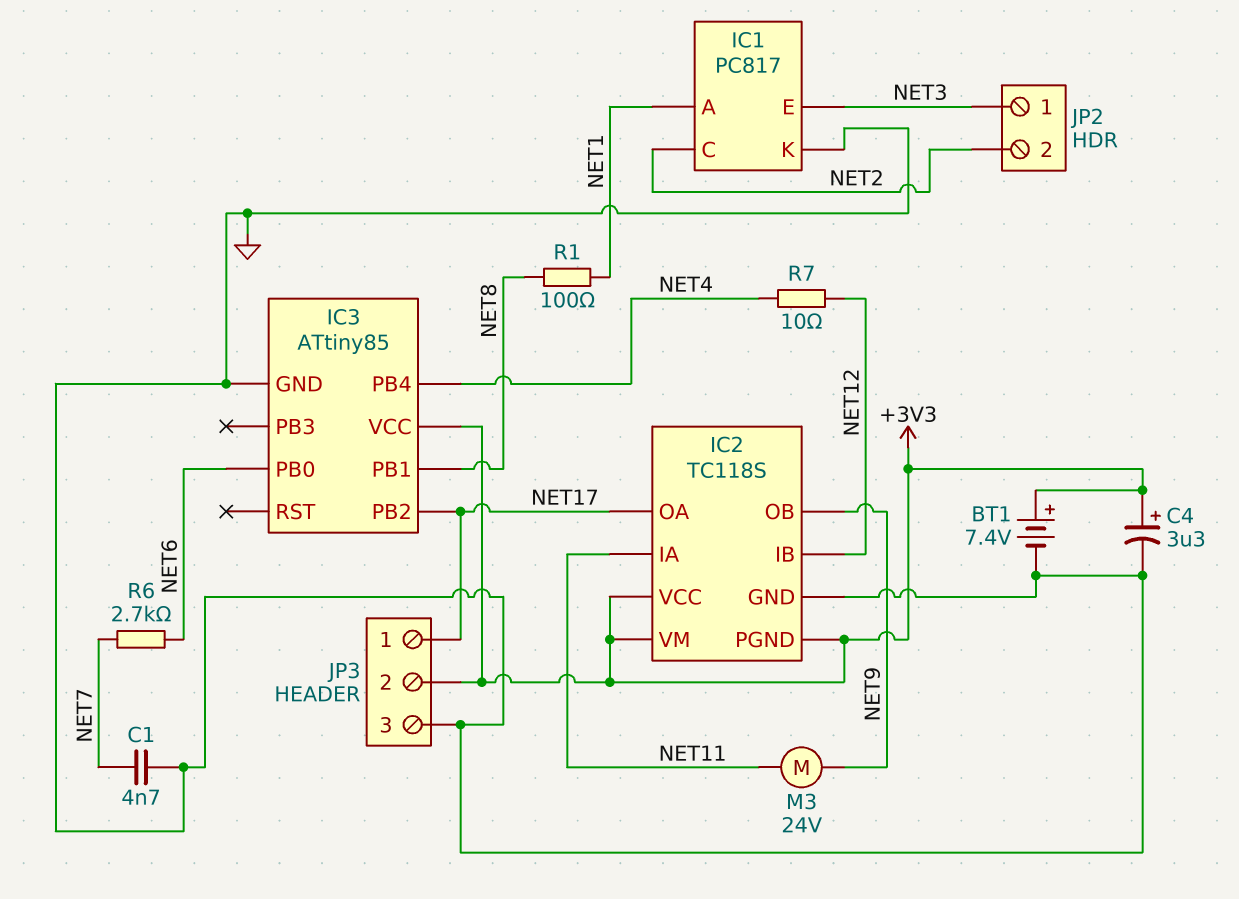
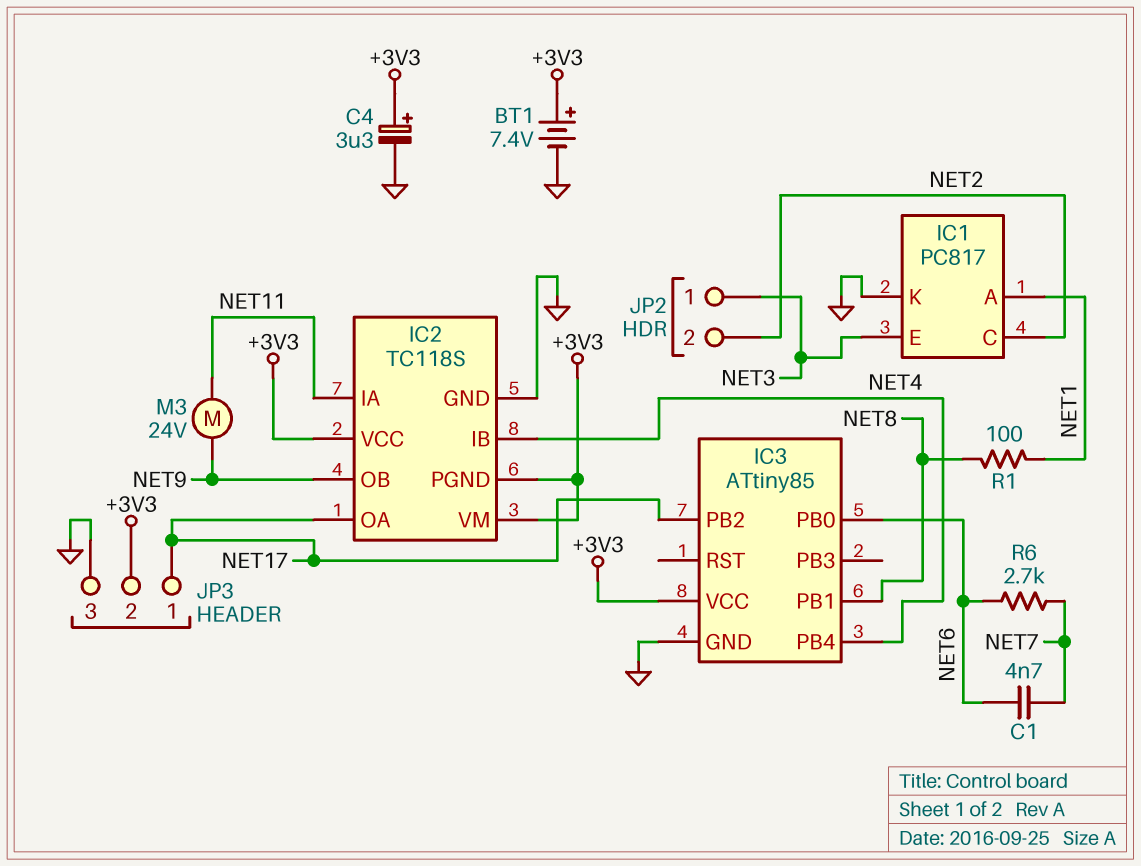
C1: 4.7nF (GND, NET7) -> 4.7nF (NET6, NET7)
IC2 pin IB: NET12 -> NET4
R7: 10 (NET4, NET12) -> none

